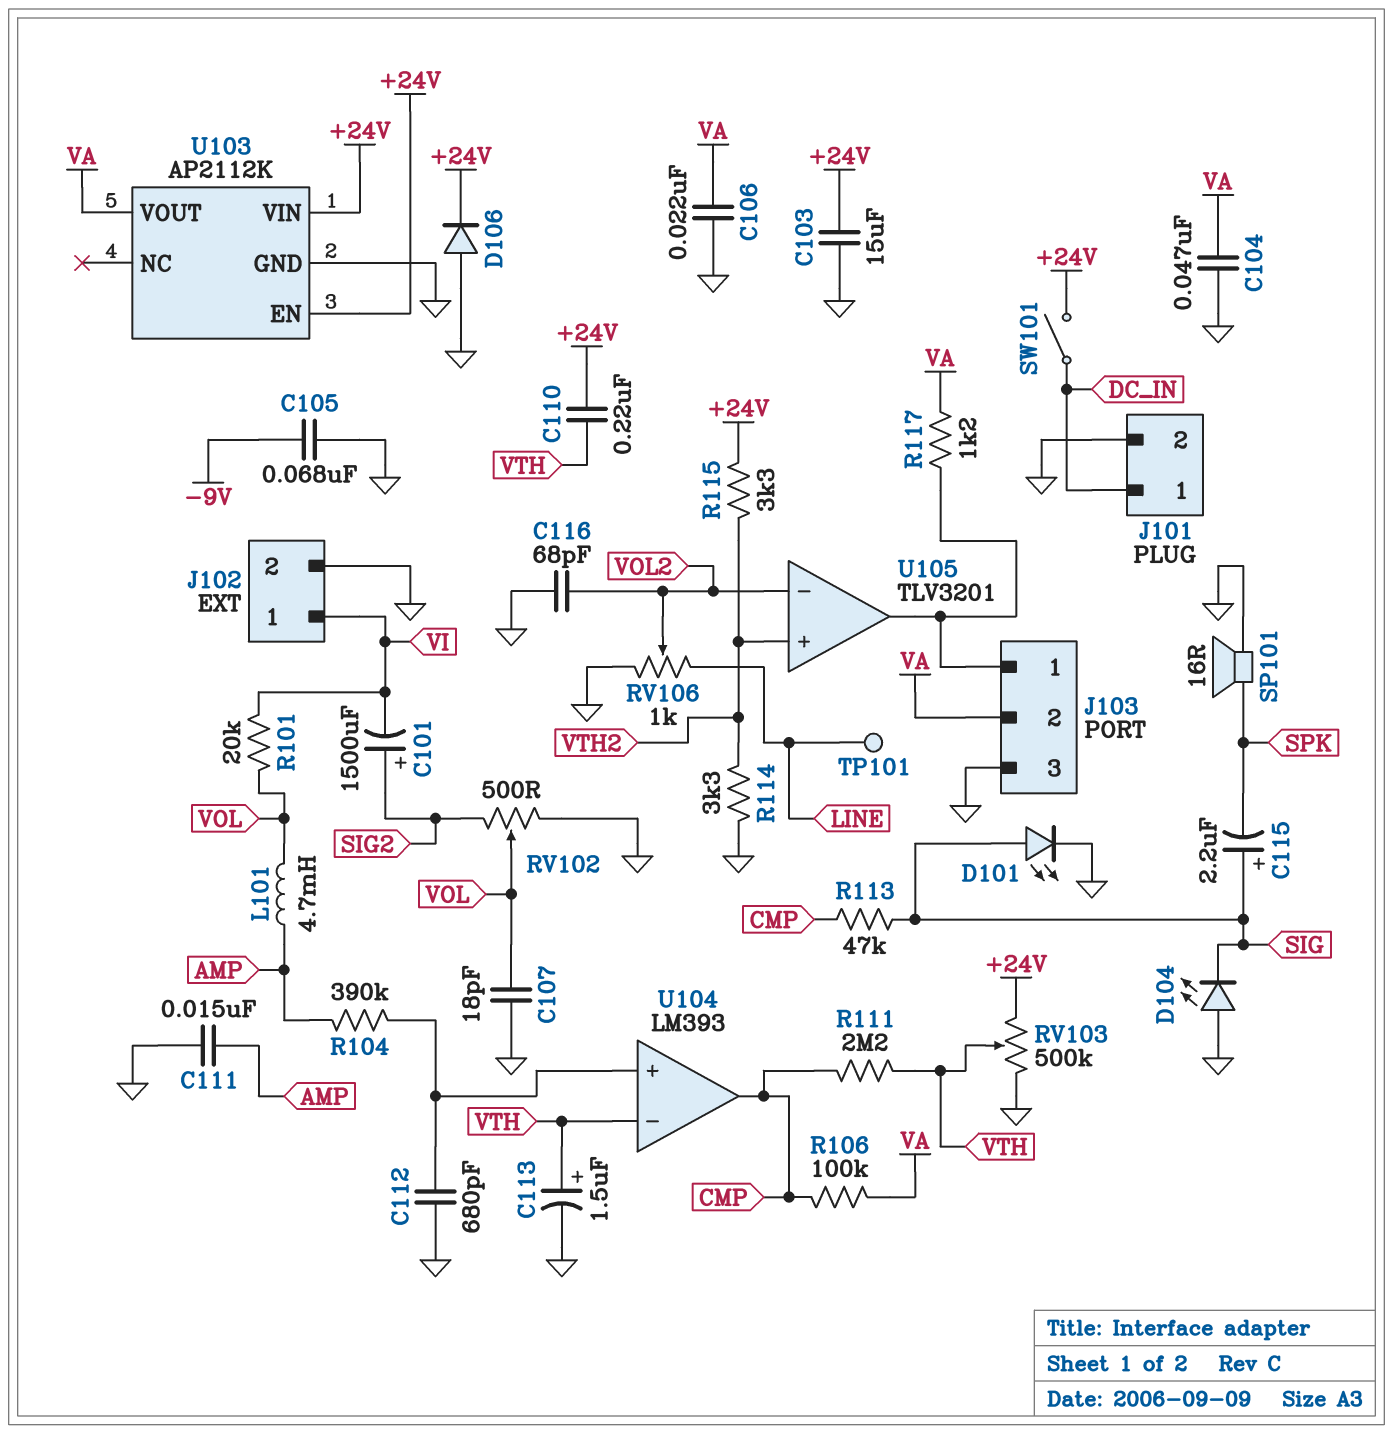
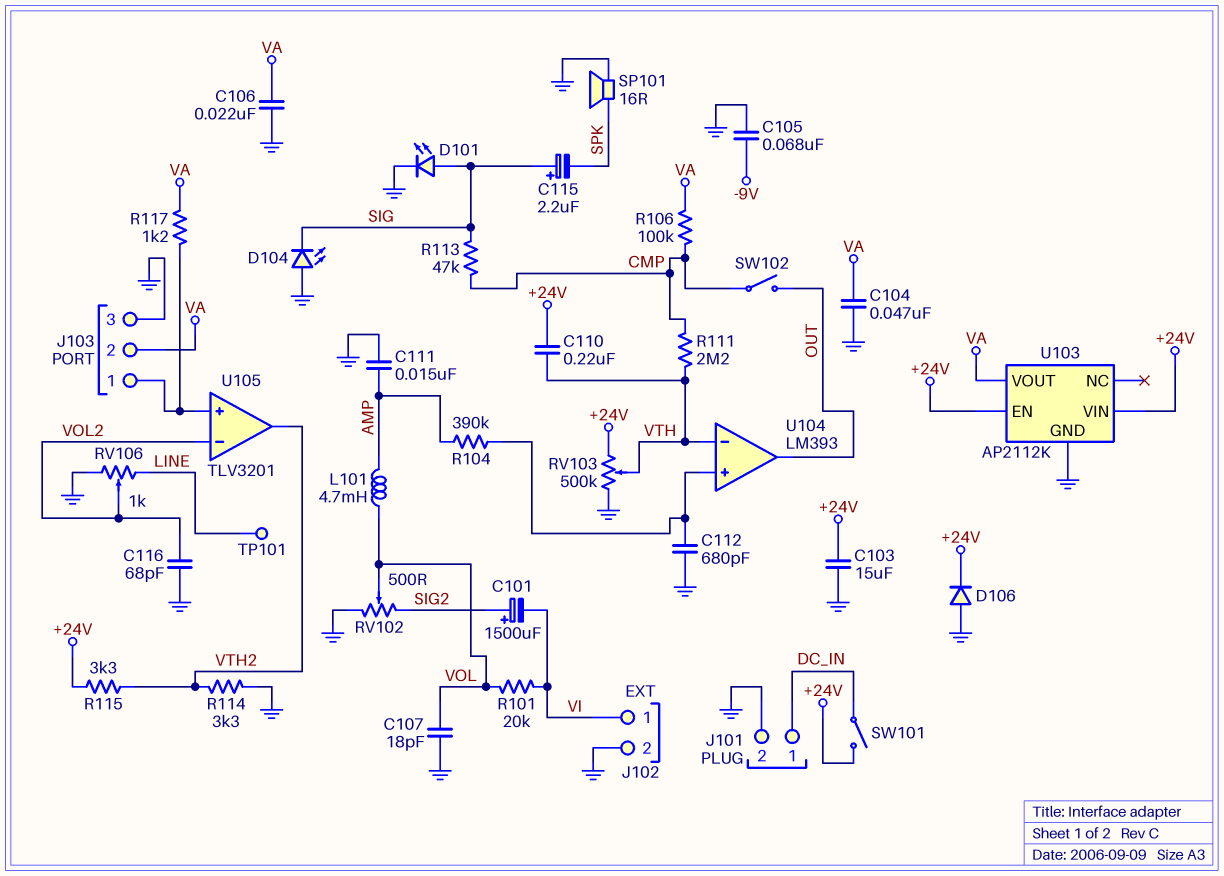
C113: 1.5uF (plus VTH, minus GND) -> none
SW102: none -> switch (CMP, OUT)
U104 pin out: CMP -> OUT
U105 pin in+: VTH2 -> J103/1
U105 pin out: J103/1 -> VTH2

